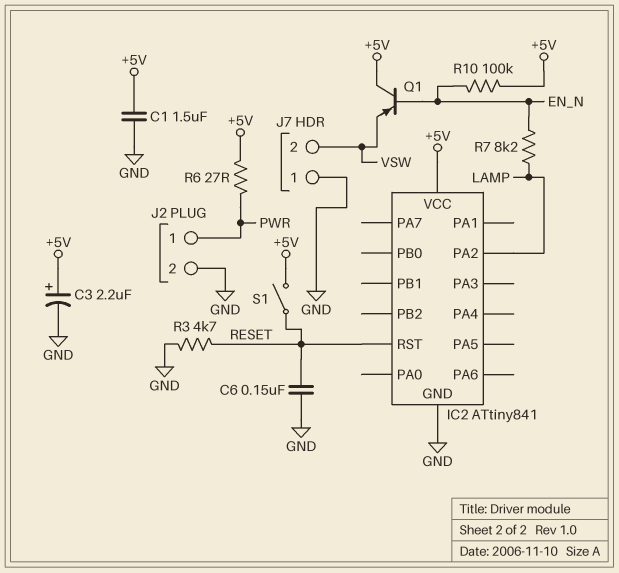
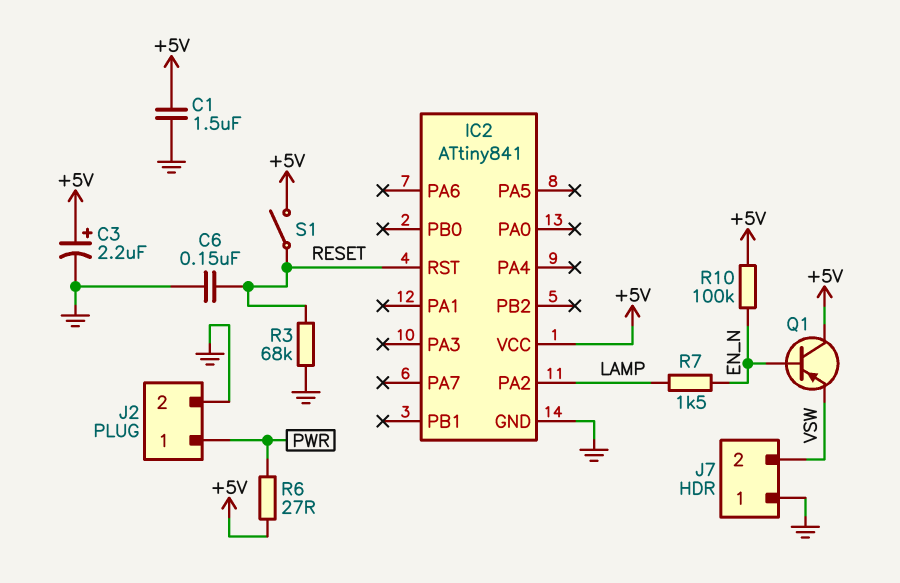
R3: 4.7k (GND, RESET) -> 68k (GND, RESET)
R7: 8.2k (EN_N, LAMP) -> 1.5k (EN_N, LAMP)

